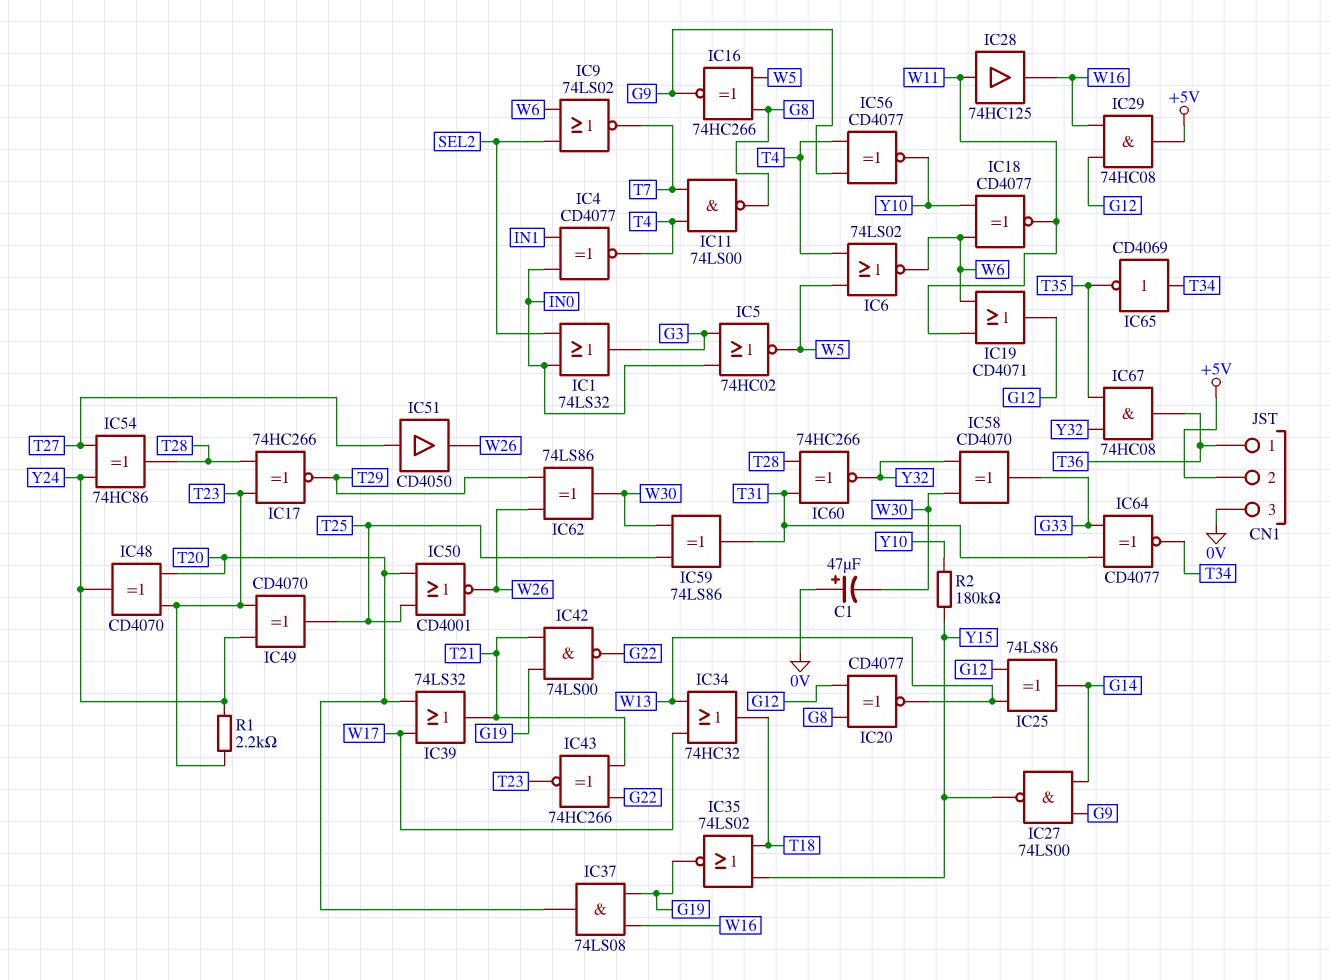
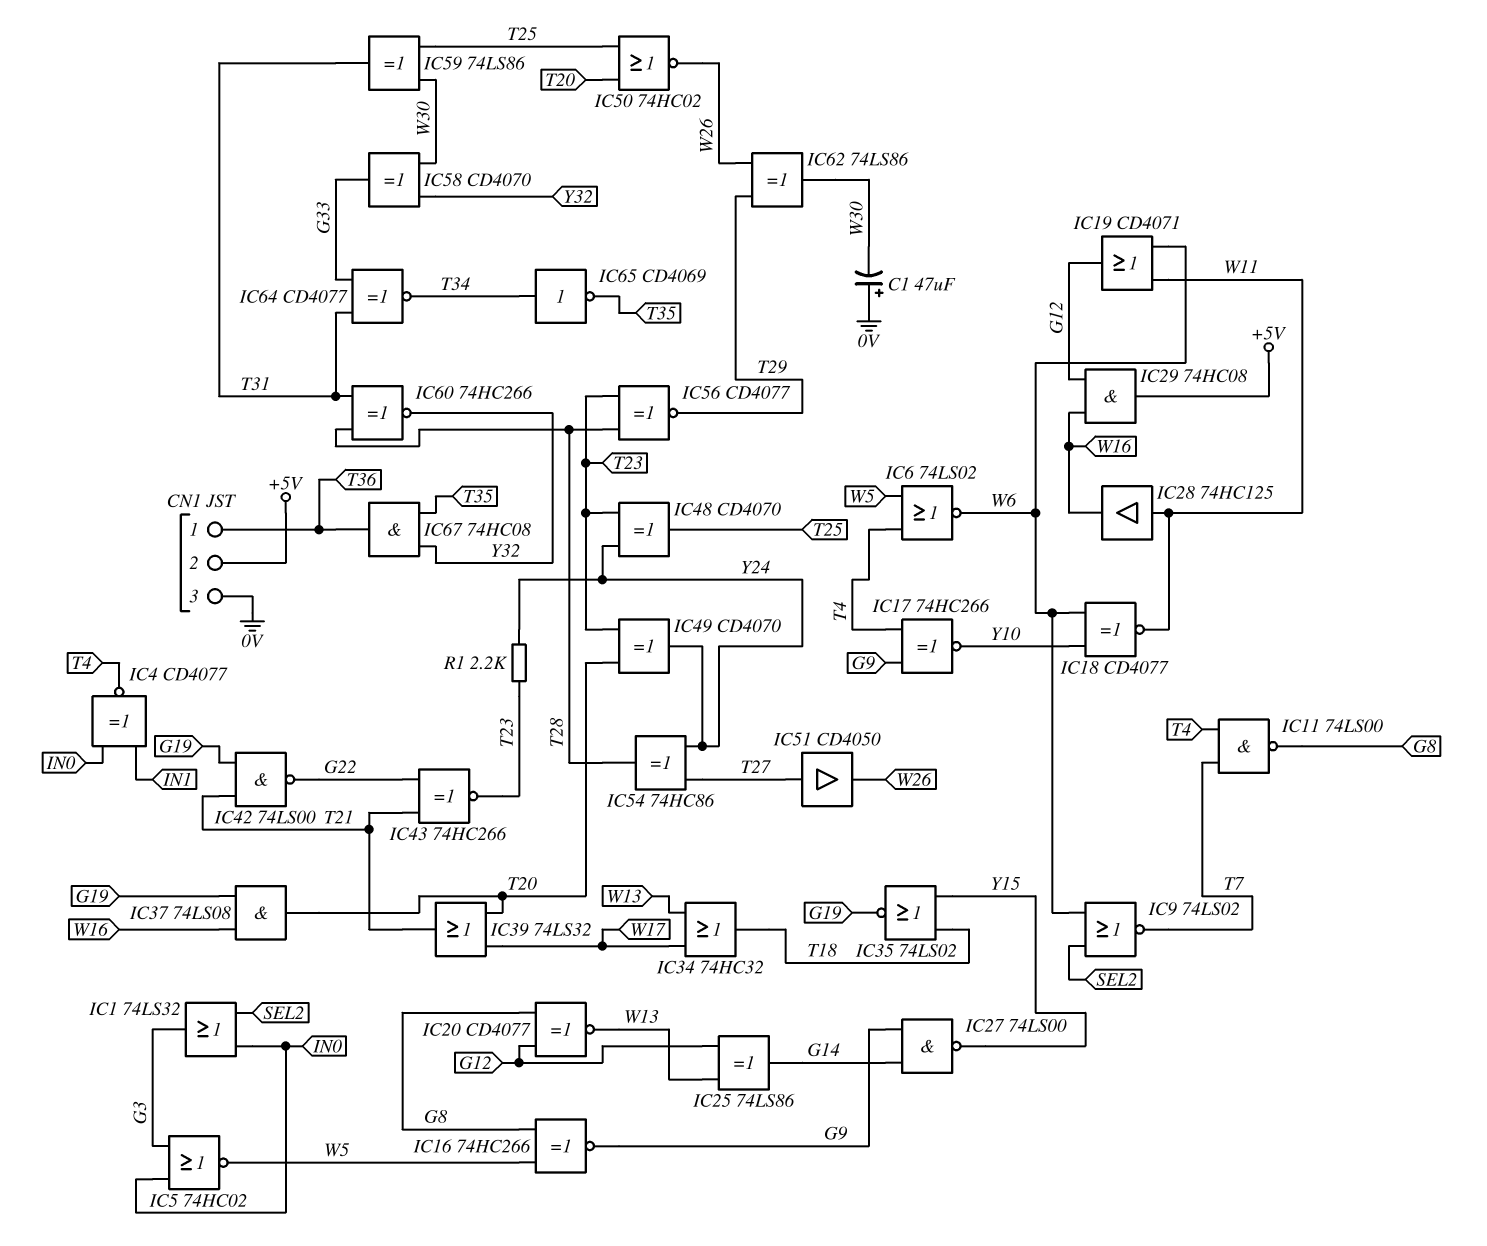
IC17: XNOR 74HC266 (in T23, in T28, out T29) -> XNOR 74HC266 (in G9, in T4, out Y10)
IC48: XOR CD4070 (in T20, in T23, out Y24) -> XOR CD4070 (in T23, in Y24, out T25)
IC49: XOR CD4070 (in T23, in Y24, out T25) -> XOR CD4070 (in T20, in T23, out Y24)
IC50: NOR CD4001 (in T20, in T25, out W26) -> NOR 74HC02 (in T20, in T25, out W26)
IC56: XNOR CD4077 (in G9, in T4, out Y10) -> XNOR CD4077 (in T23, in T28, out T29)
R2: 180k (Y10, Y15) -> none

